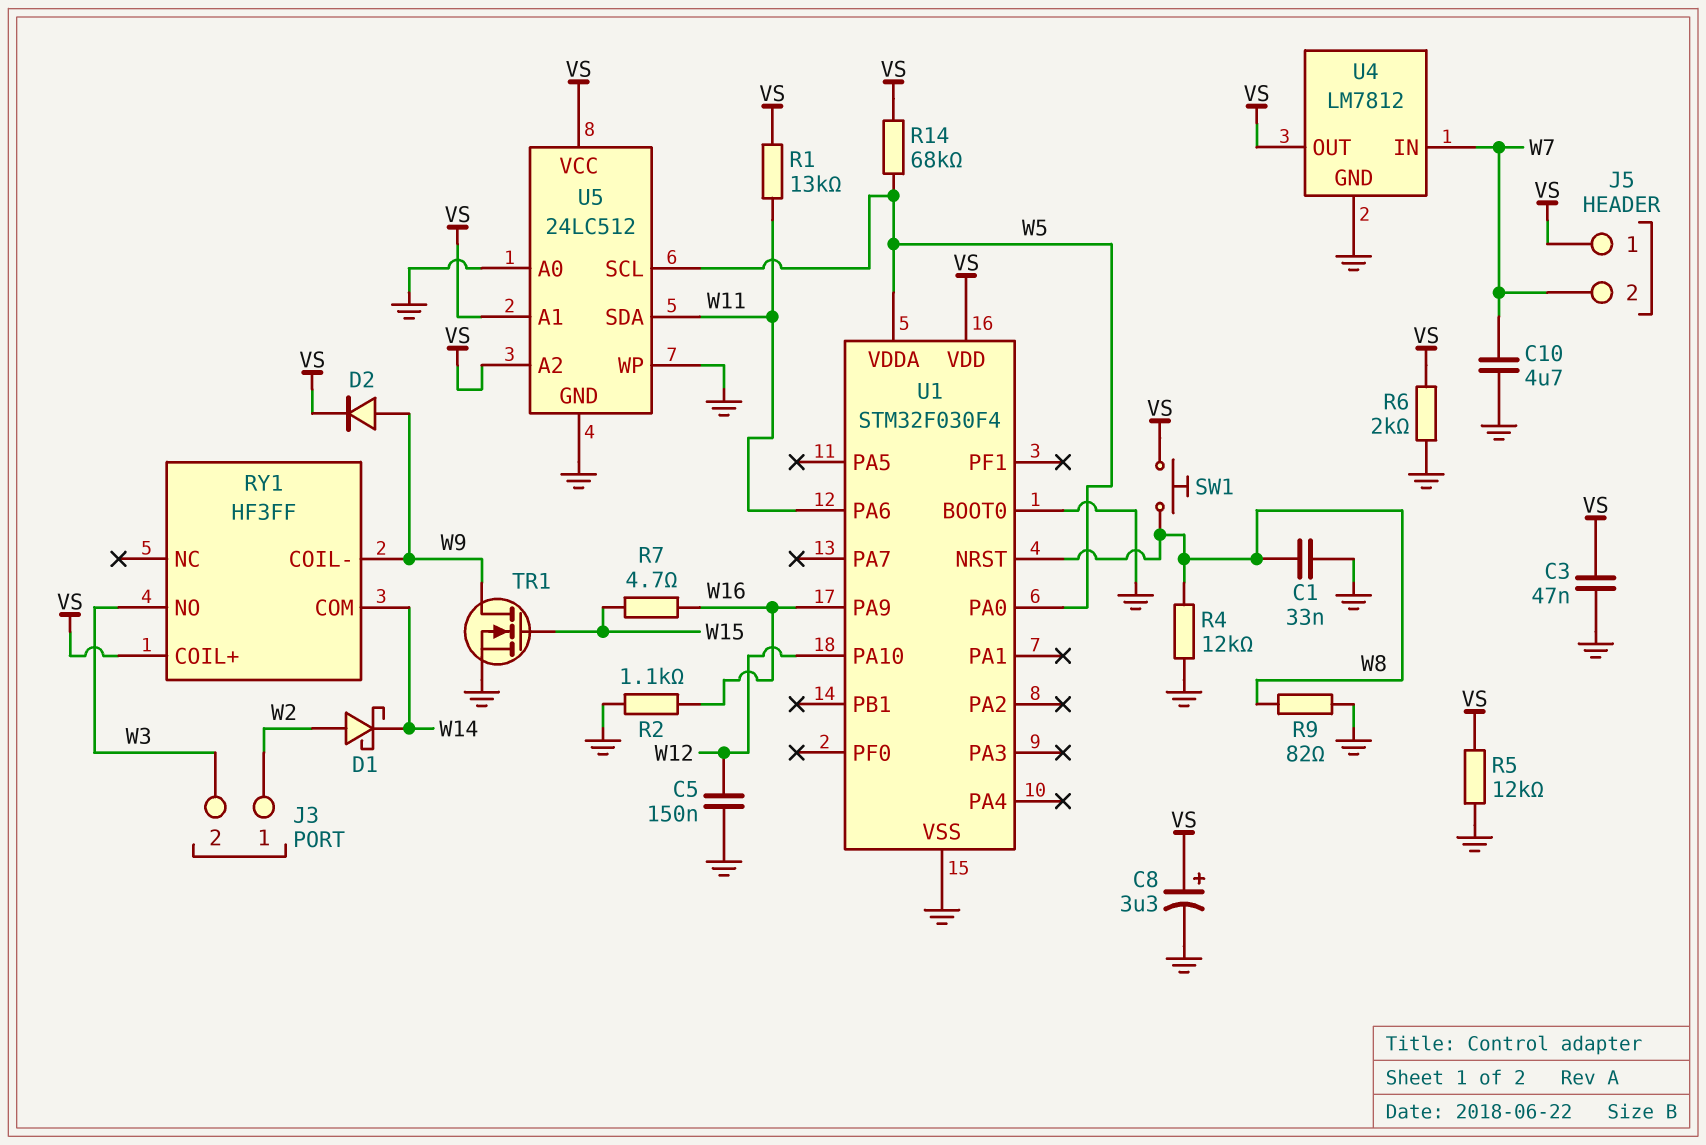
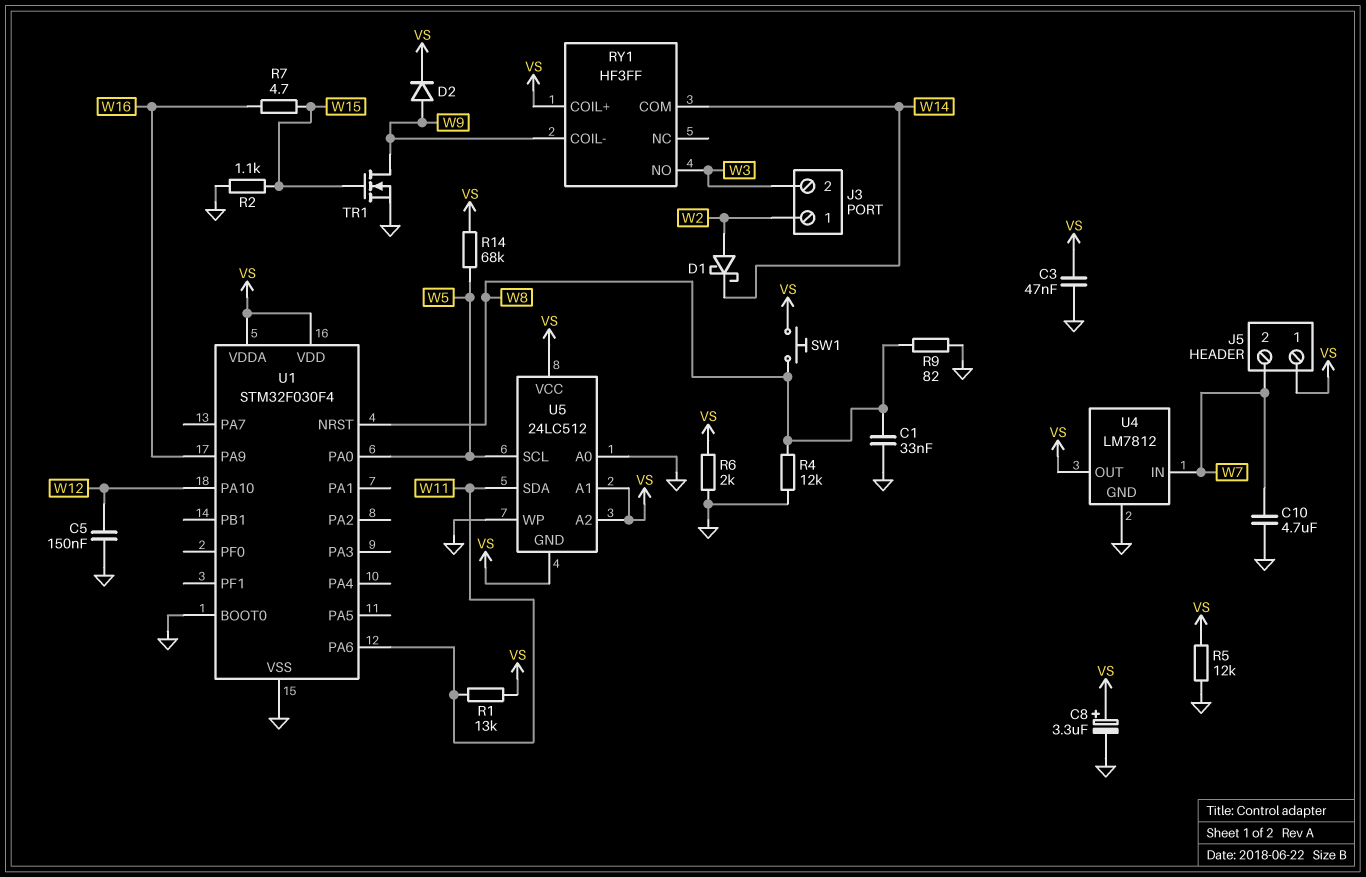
R2: 1.1k (GND, W16) -> 1.1k (GND, W15)
U1 pin VDDA: W5 -> VS
U5 pin GND: GND -> VS

